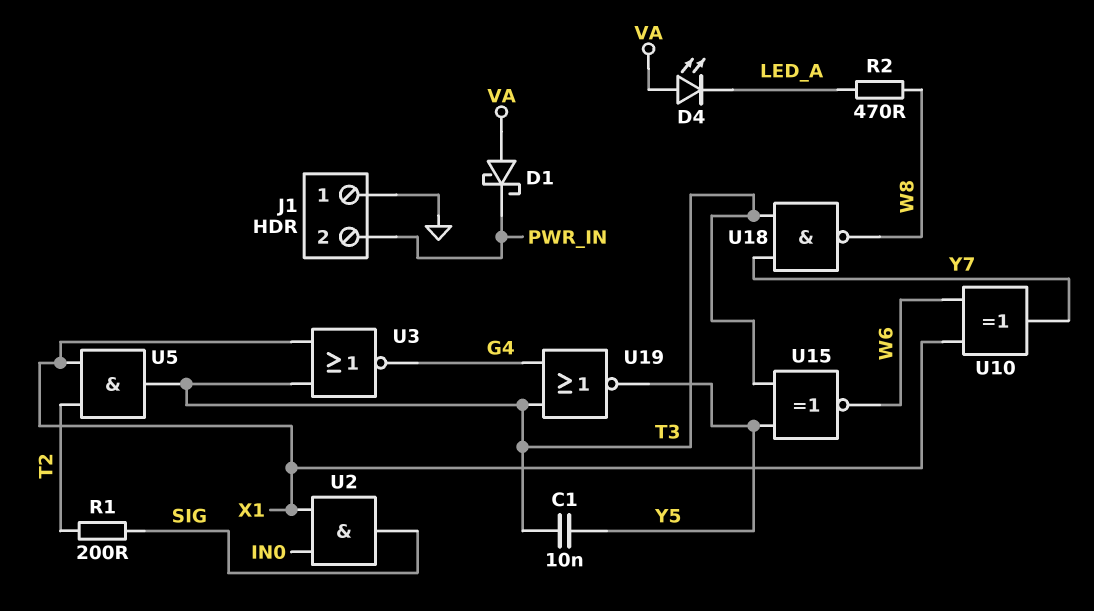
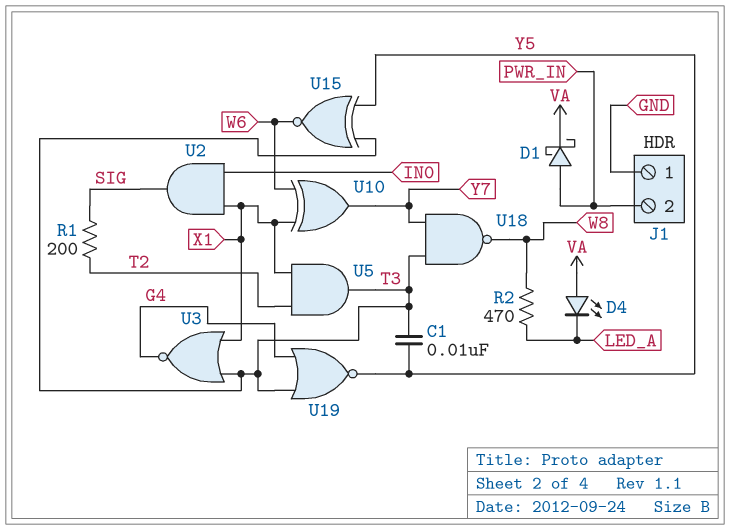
D1: schottky (A VA, K PWR_IN) -> schottky (A PWR_IN, K VA)

